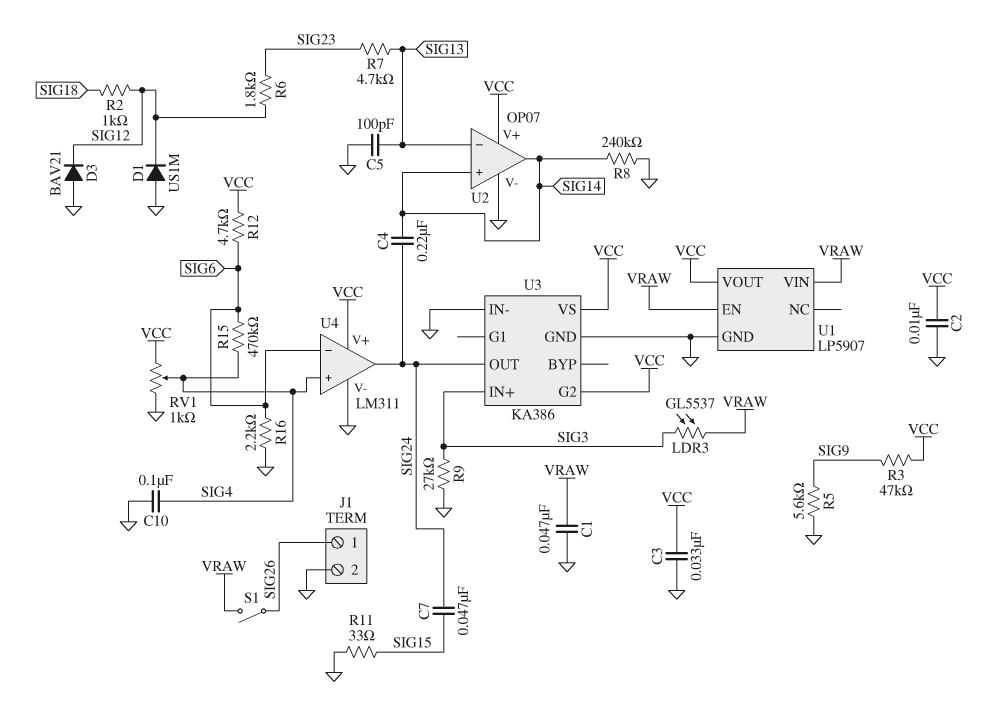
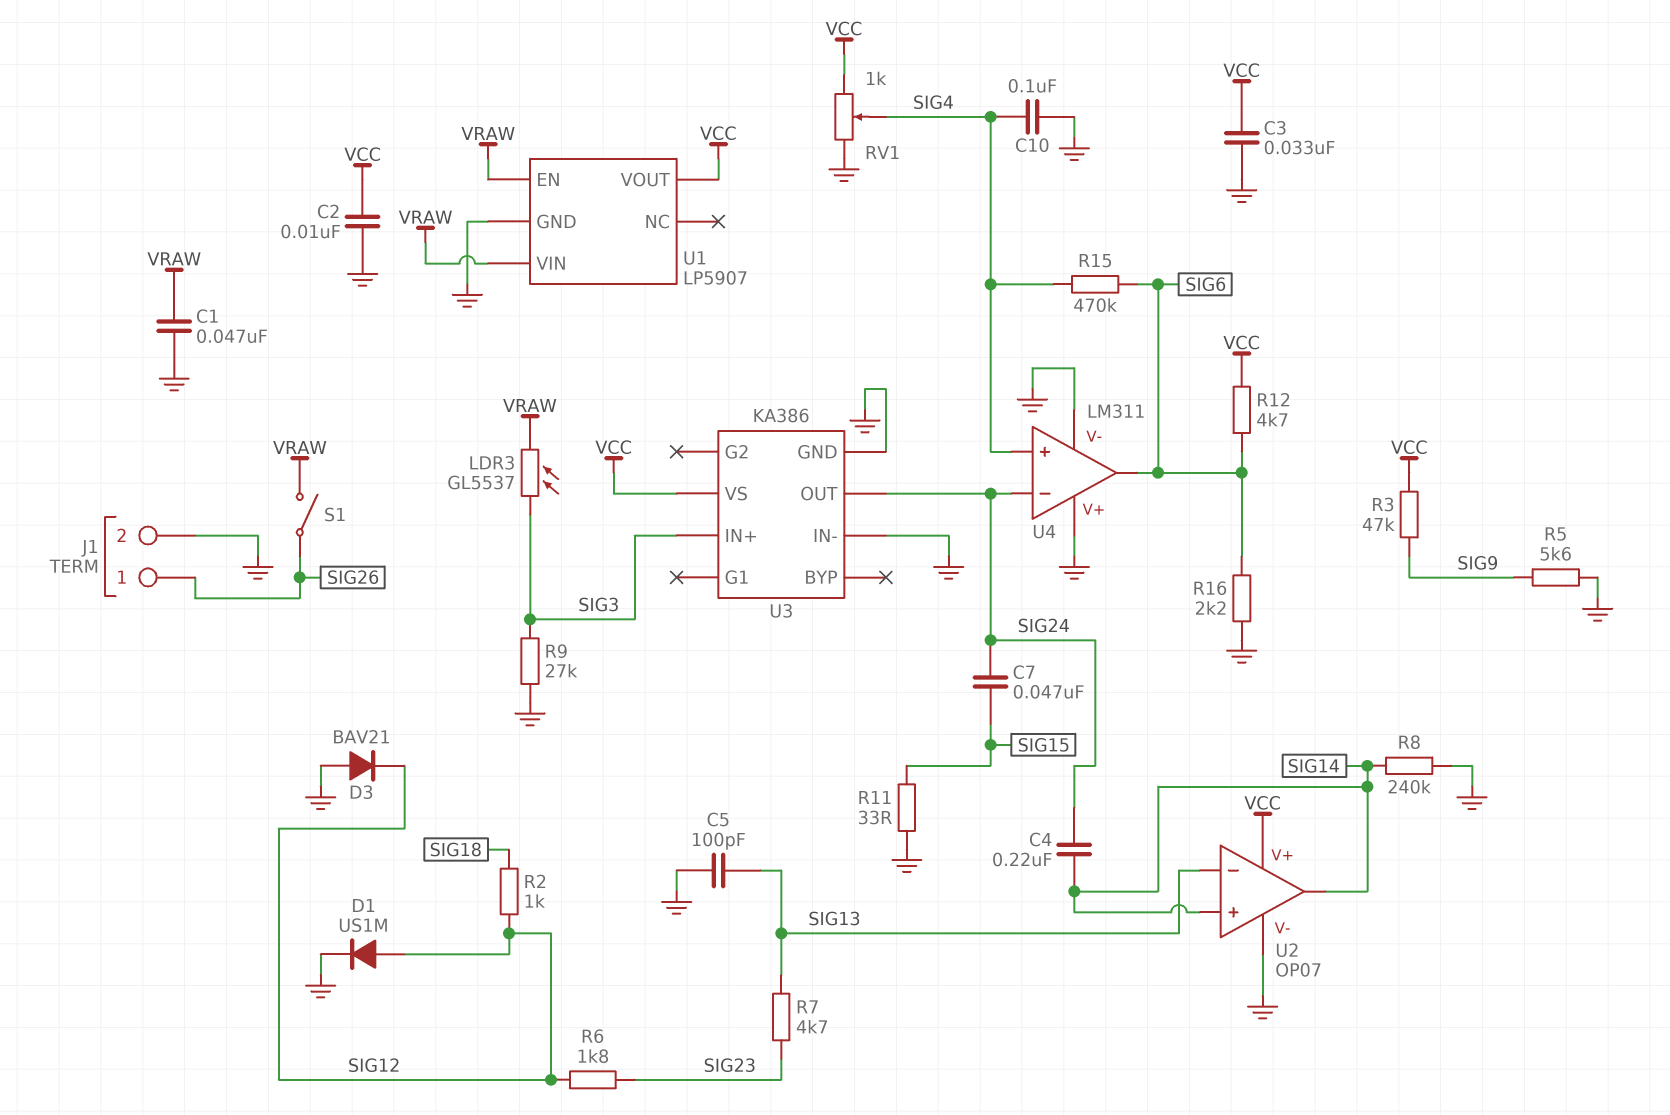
D1: diode US1M (A GND, K SIG12) -> diode US1M (A SIG12, K GND)
U3 pin G2: VCC -> none
U4 pin V+: VCC -> GND
U4 pin in-: SIG6 -> SIG24
U4 pin out: SIG24 -> SIG6

